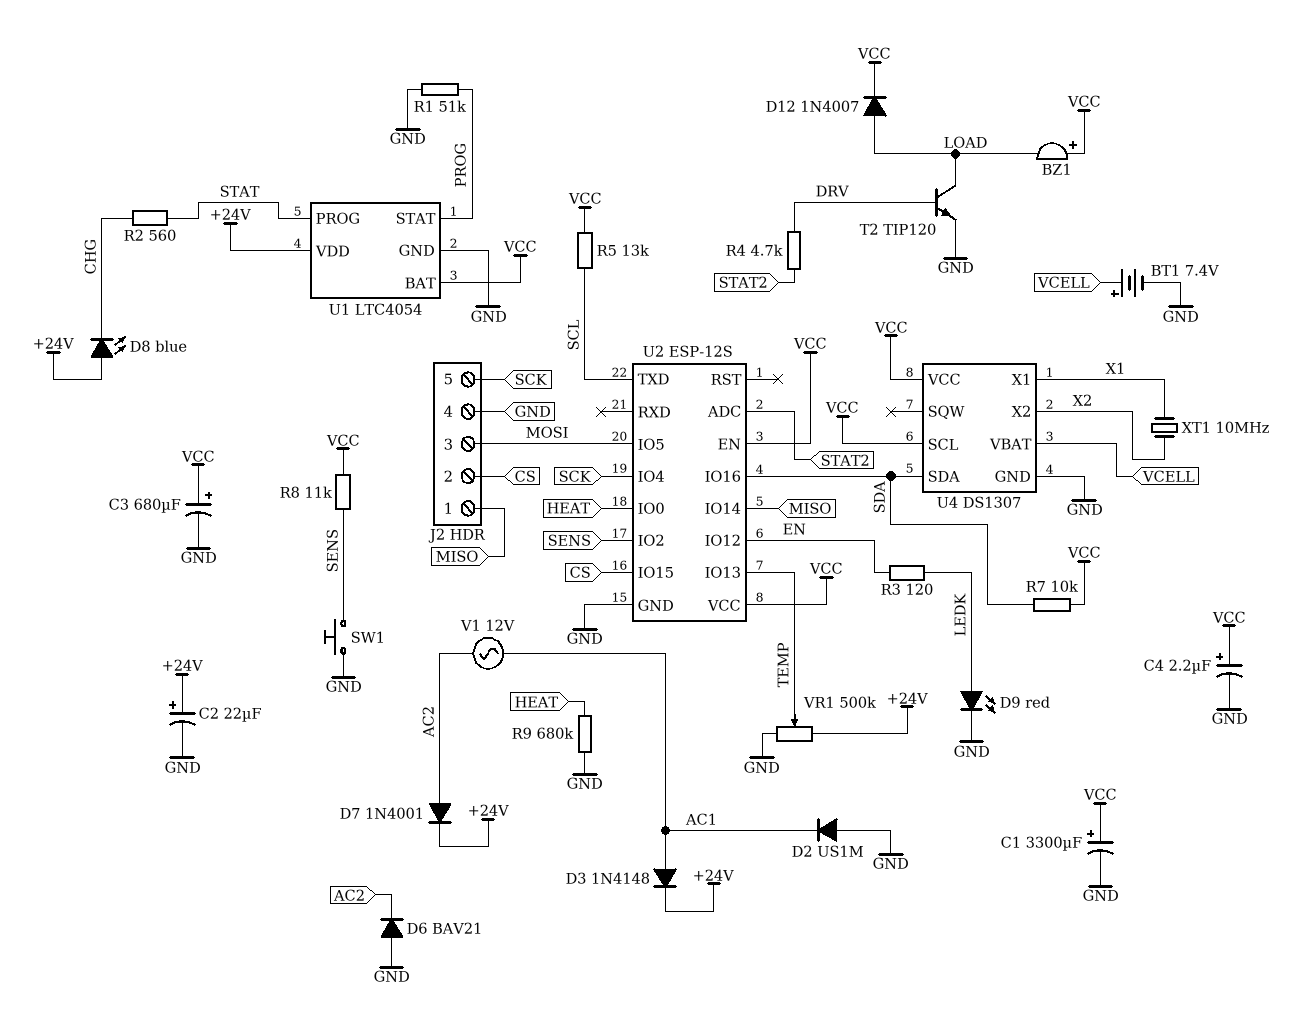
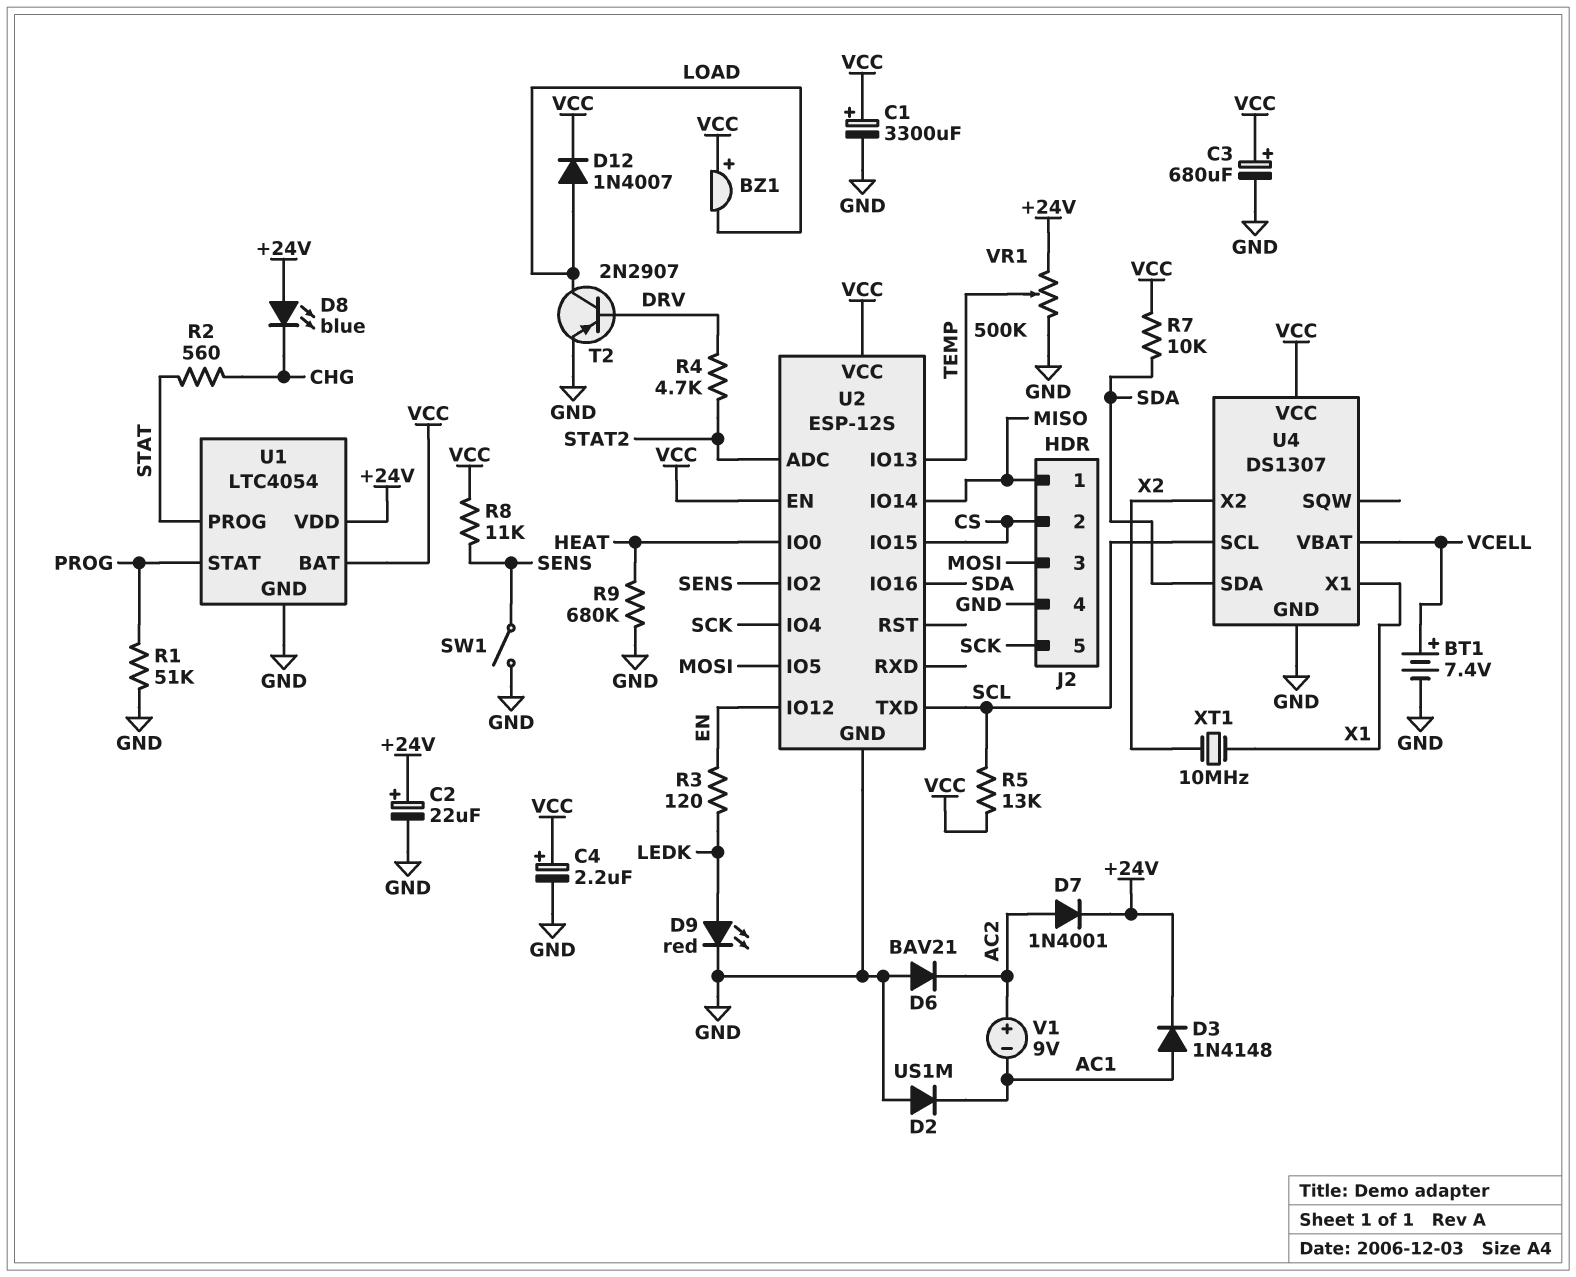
SW1: button (GND, SENS) -> switch (GND, SENS)
T2: NPN TIP120 (B DRV, C LOAD, E GND) -> PNP 2N2907 (B DRV, C LOAD, E GND)
U4 pin SCL: VCC -> SCL
V1: AC 12V (AC1, AC2) -> 9V (plus AC2, minus AC1)

